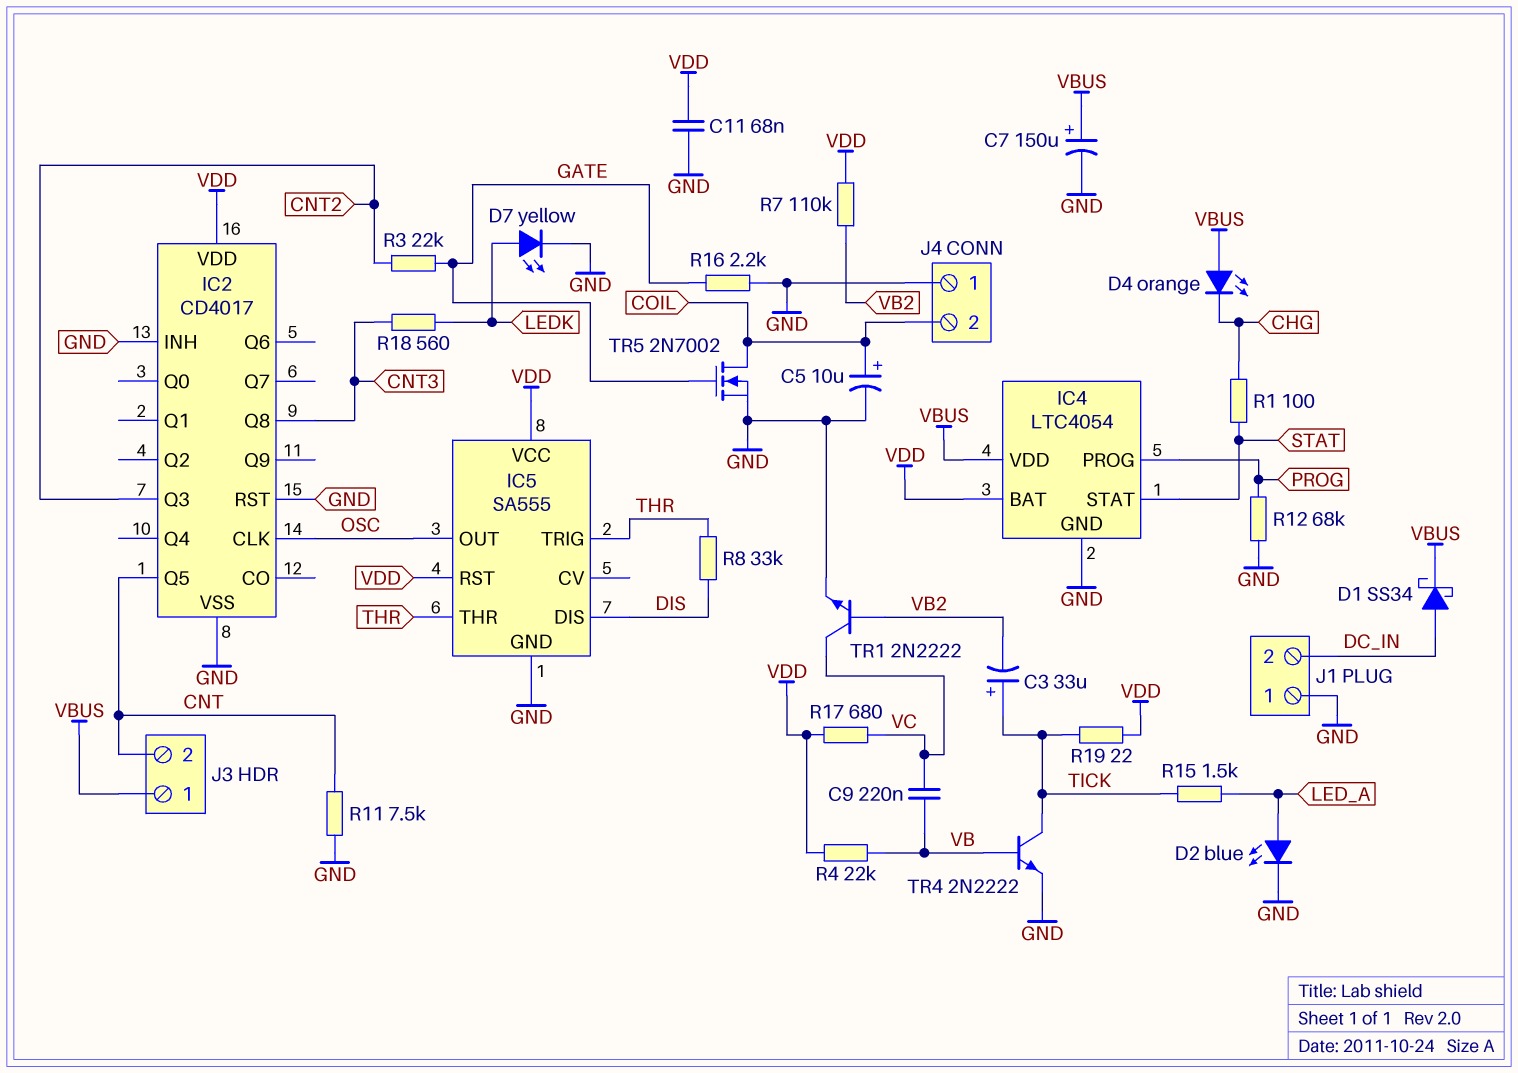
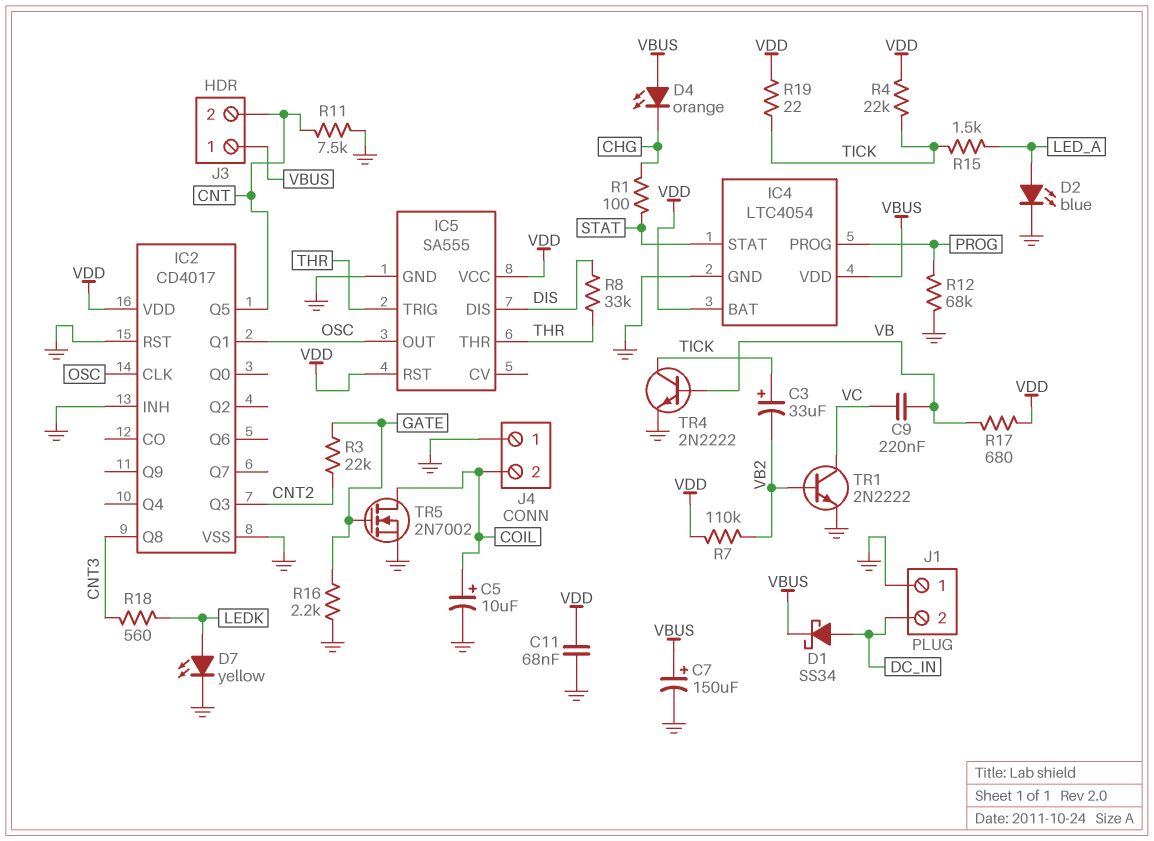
IC2 pin Q1: none -> OSC
R4: 22k (VB, VDD) -> 22k (TICK, VDD)
R17: 680 (VC, VDD) -> 680 (VB, VDD)

